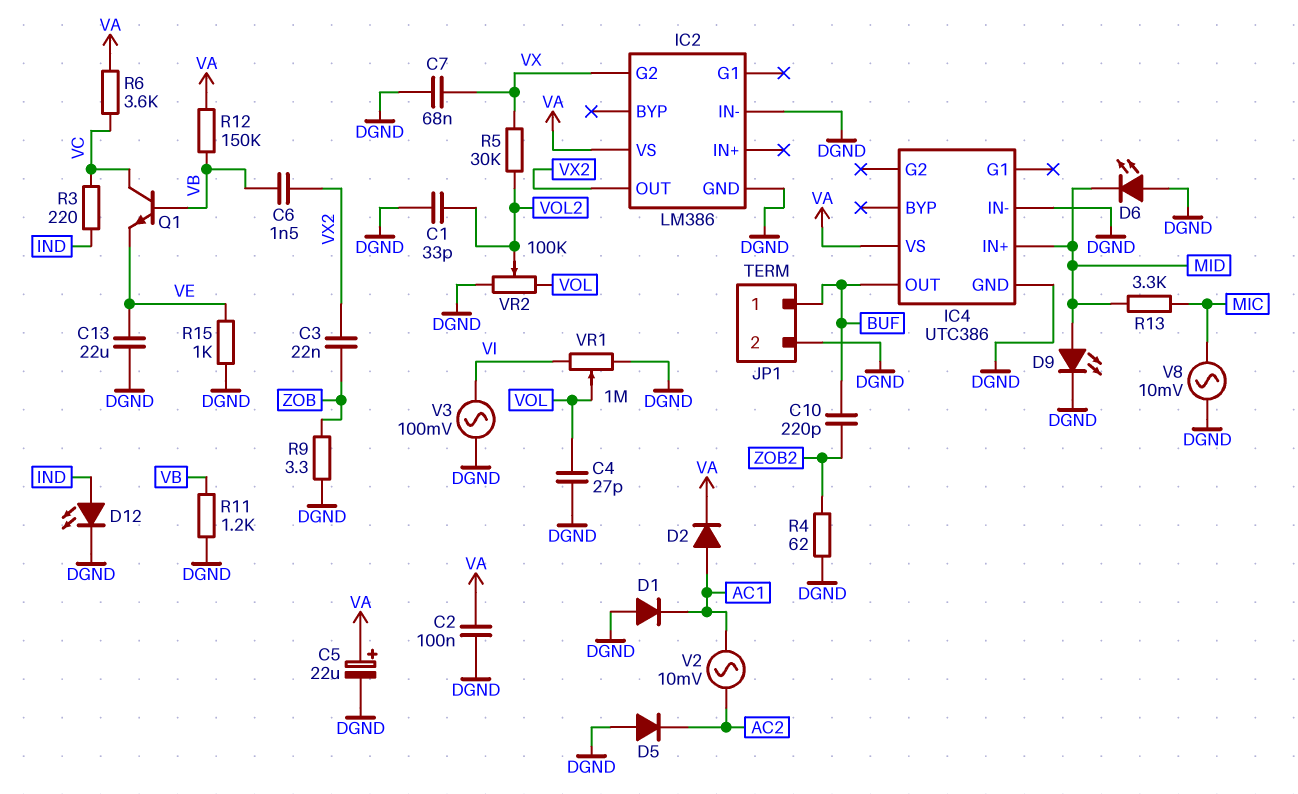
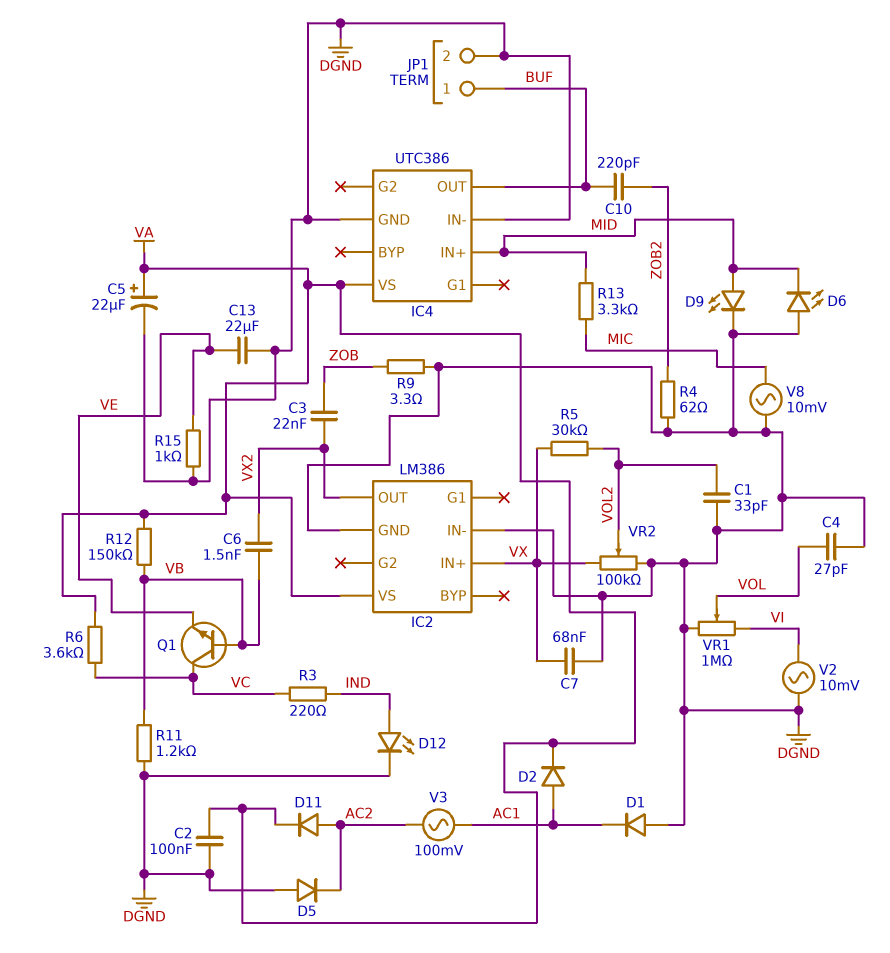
D11: none -> diode (A AC2, K VA)
IC2 pin G2: VX -> none
IC2 pin IN+: none -> VX
V2: AC 10mV (AC1, AC2) -> AC 10mV (DGND, VI)
V3: AC 100mV (DGND, VI) -> AC 100mV (AC1, AC2)
VR2: 100k (DGND, VOL, wiper VOL2) -> 100k (DGND, VX, wiper VOL2)

